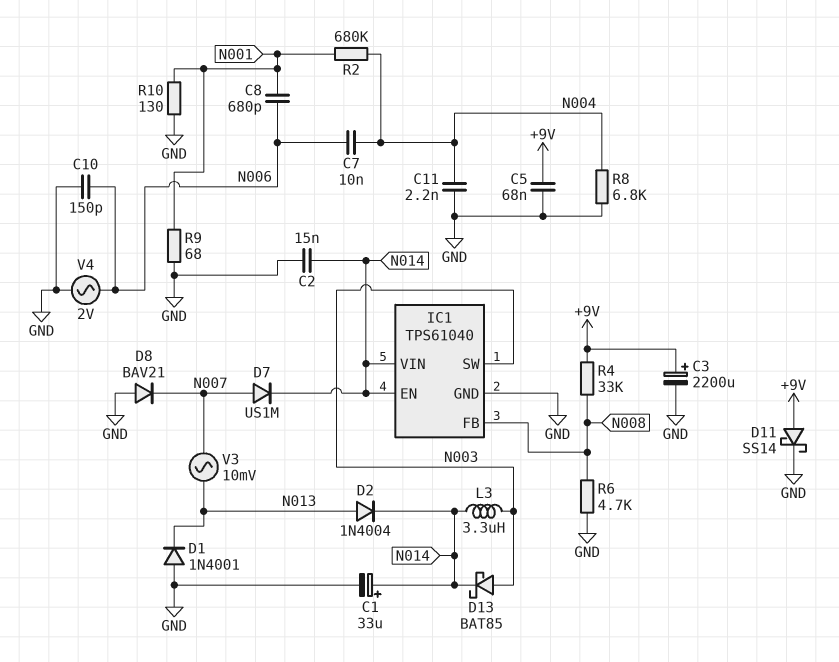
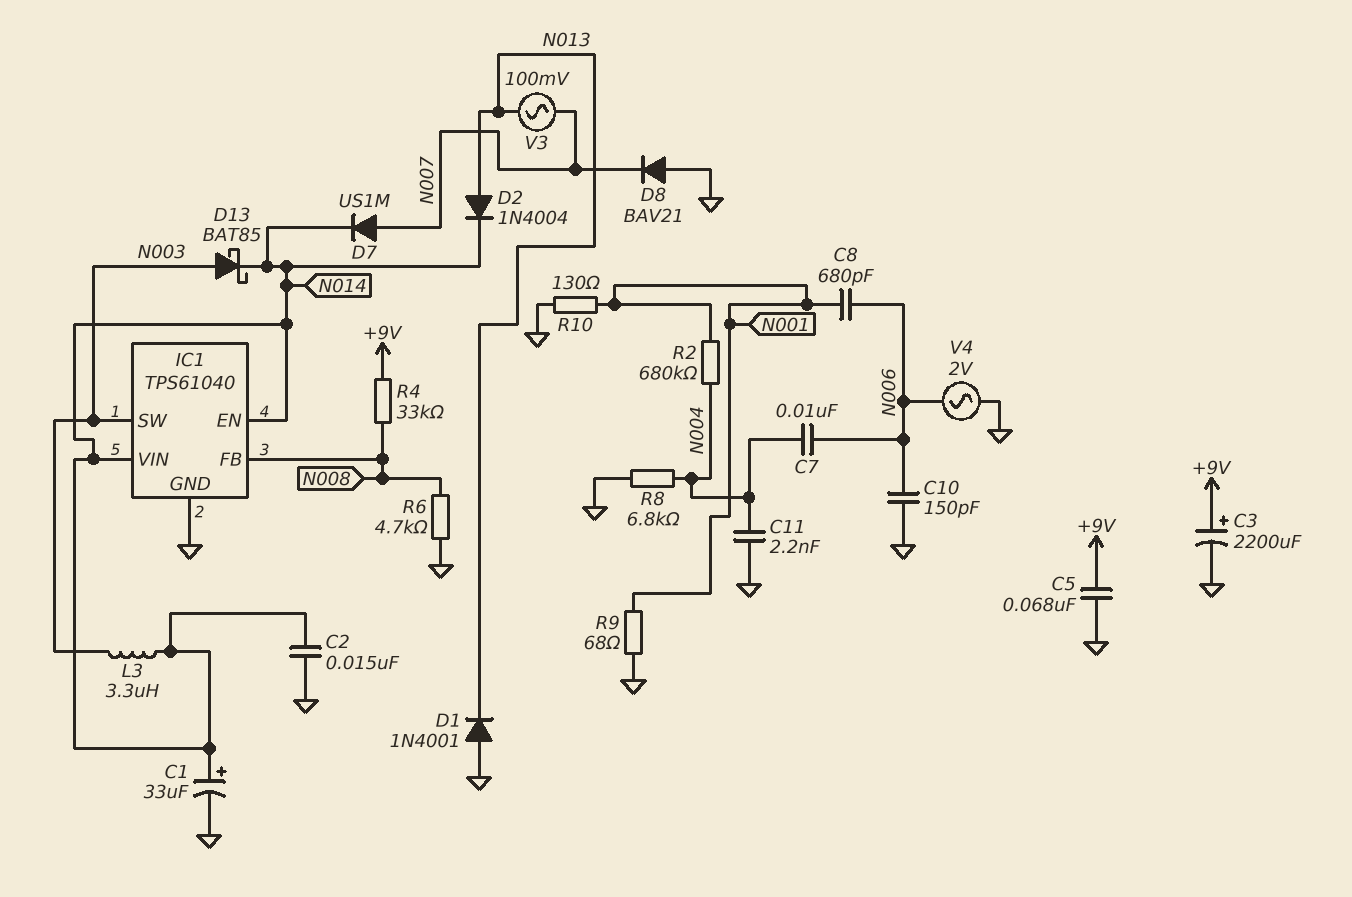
D11: schottky SS14 (A +9V, K GND) -> none
V3: AC 10mV (N007, N013) -> AC 100mV (N007, N013)

